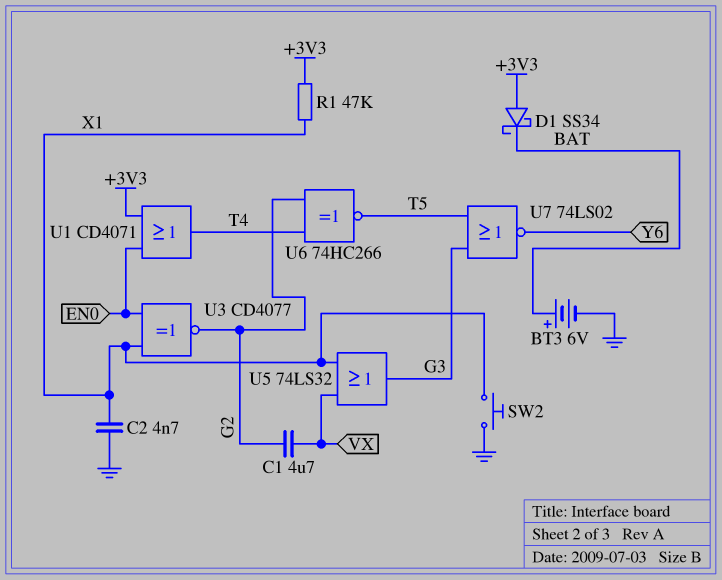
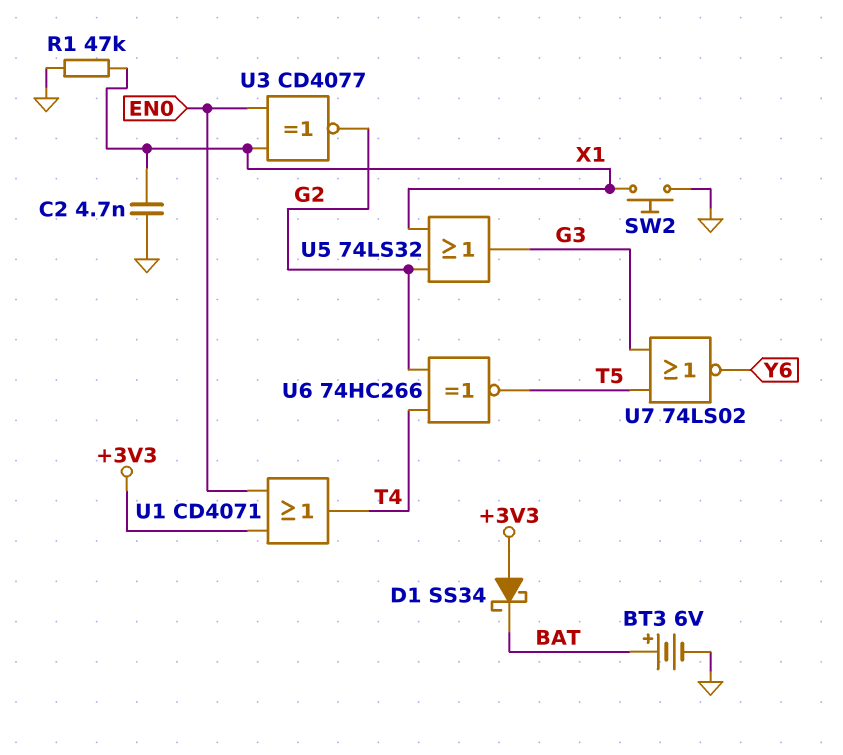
C1: 4.7uF (G2, VX) -> none
R1: 47k (+3V3, X1) -> 47k (GND, X1)
U5: OR 74LS32 (in VX, in X1, out G3) -> OR 74LS32 (in G2, in X1, out G3)

